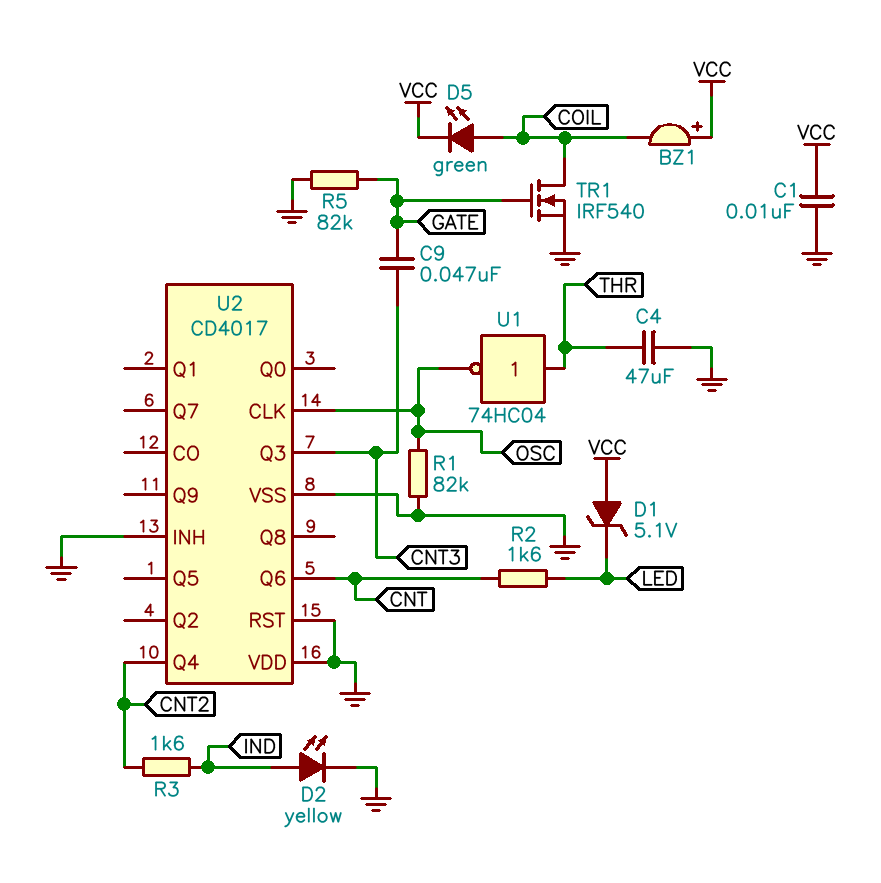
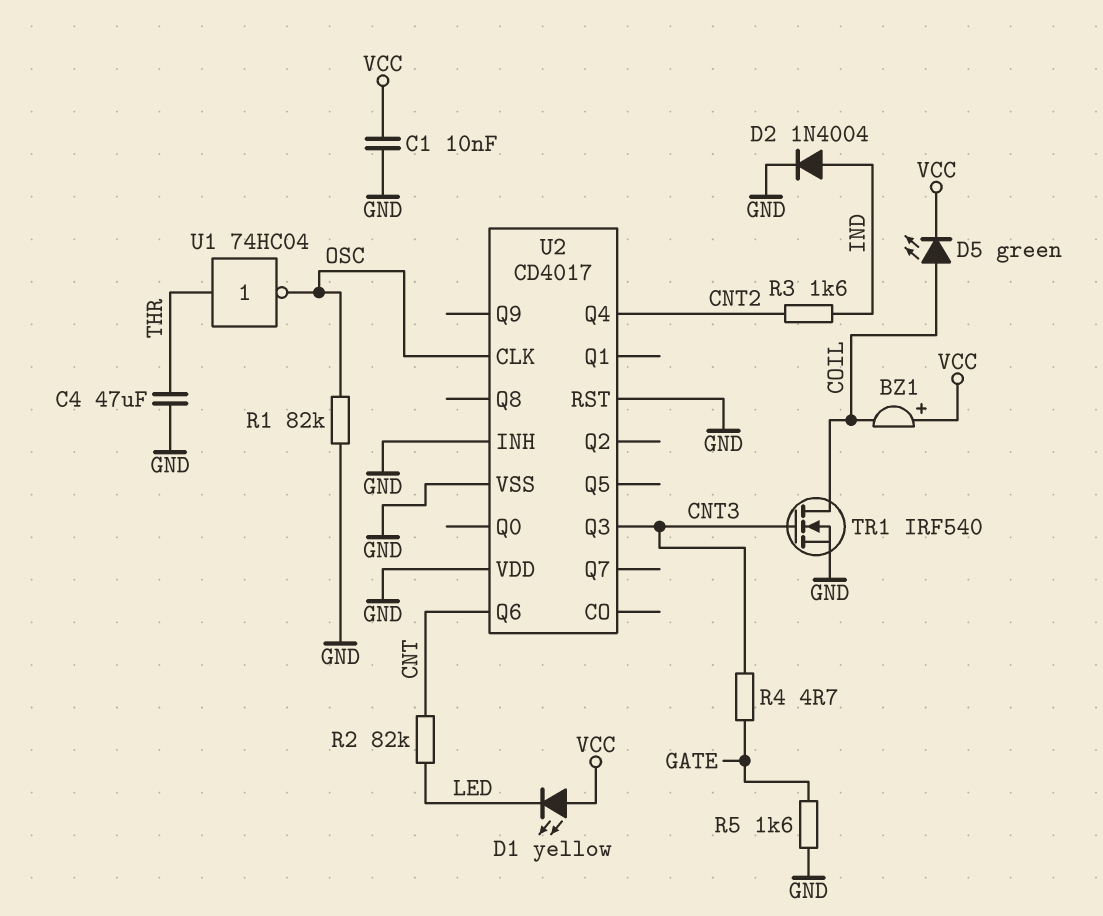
C9: 47nF (CNT3, GATE) -> none
D1: zener 5.1V (A VCC, K LED) -> LED yellow (A VCC, K LED)
D2: LED yellow (A IND, K GND) -> diode 1N4004 (A IND, K GND)
R2: 1.6k (CNT, LED) -> 82k (CNT, LED)
R4: none -> 4.7 (CNT3, GATE)
R5: 82k (GATE, GND) -> 1.6k (GATE, GND)
TR1: NMOS IRF540 (G GATE, D COIL, S GND) -> NMOS IRF540 (G CNT3, D COIL, S GND)

